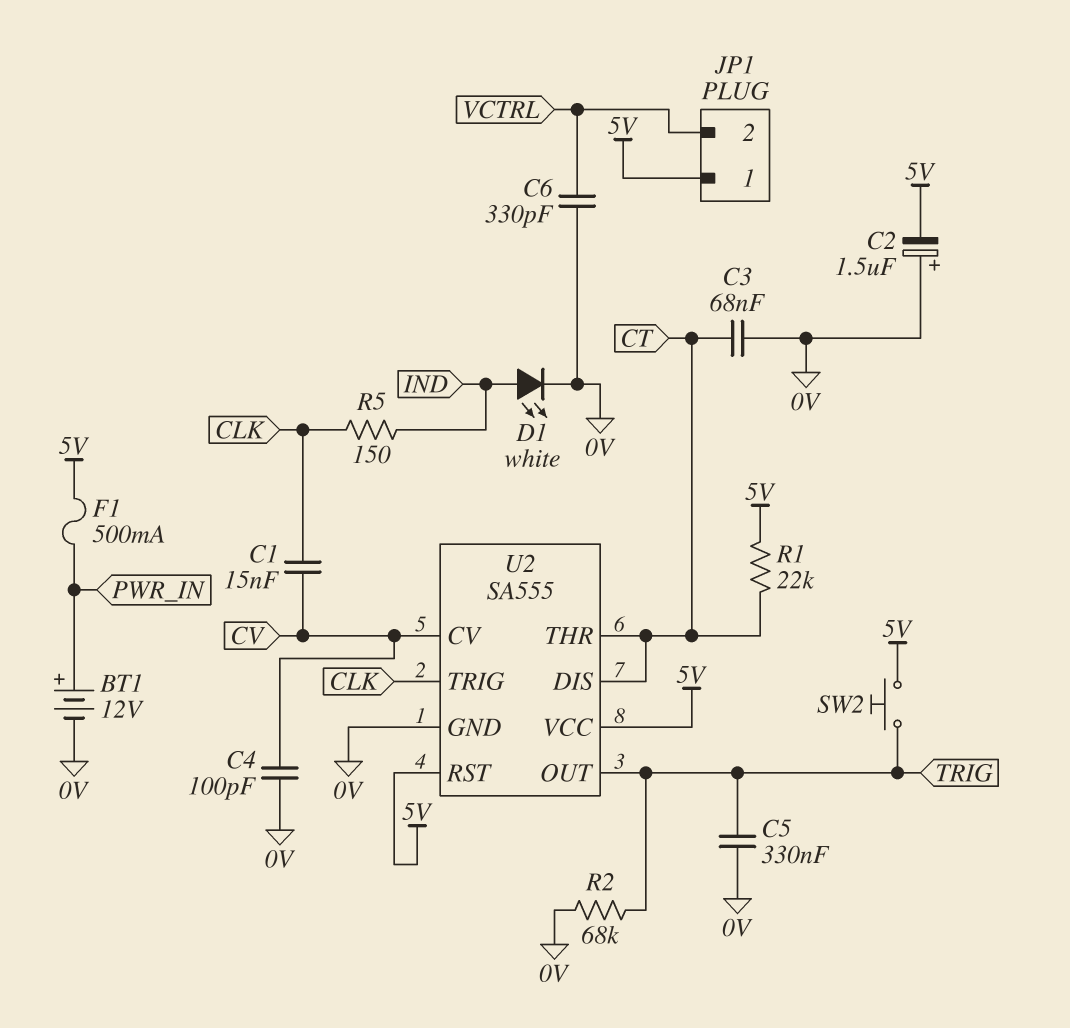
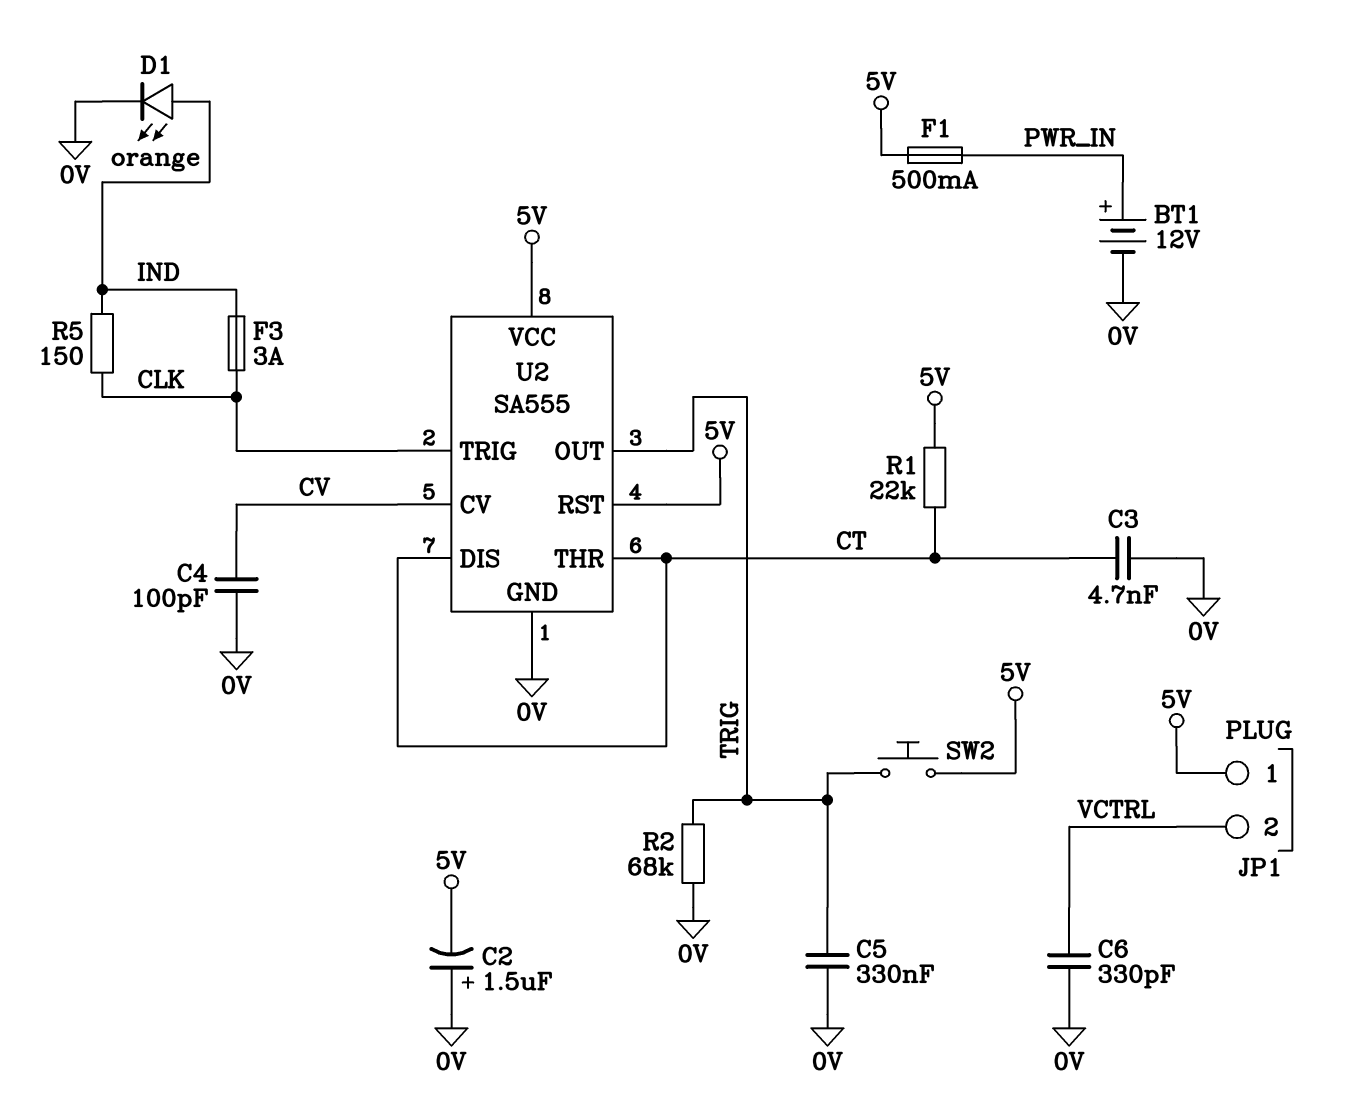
C1: 15nF (CLK, CV) -> none
C3: 68nF (0V, CT) -> 4.7nF (0V, CT)
D1: LED white (A IND, K 0V) -> LED orange (A IND, K 0V)
F3: none -> 3A (CLK, IND)

